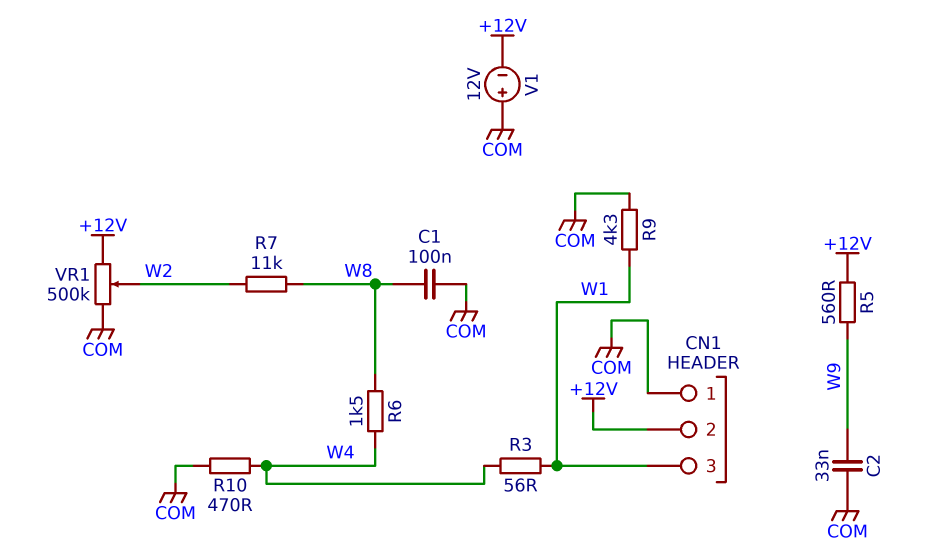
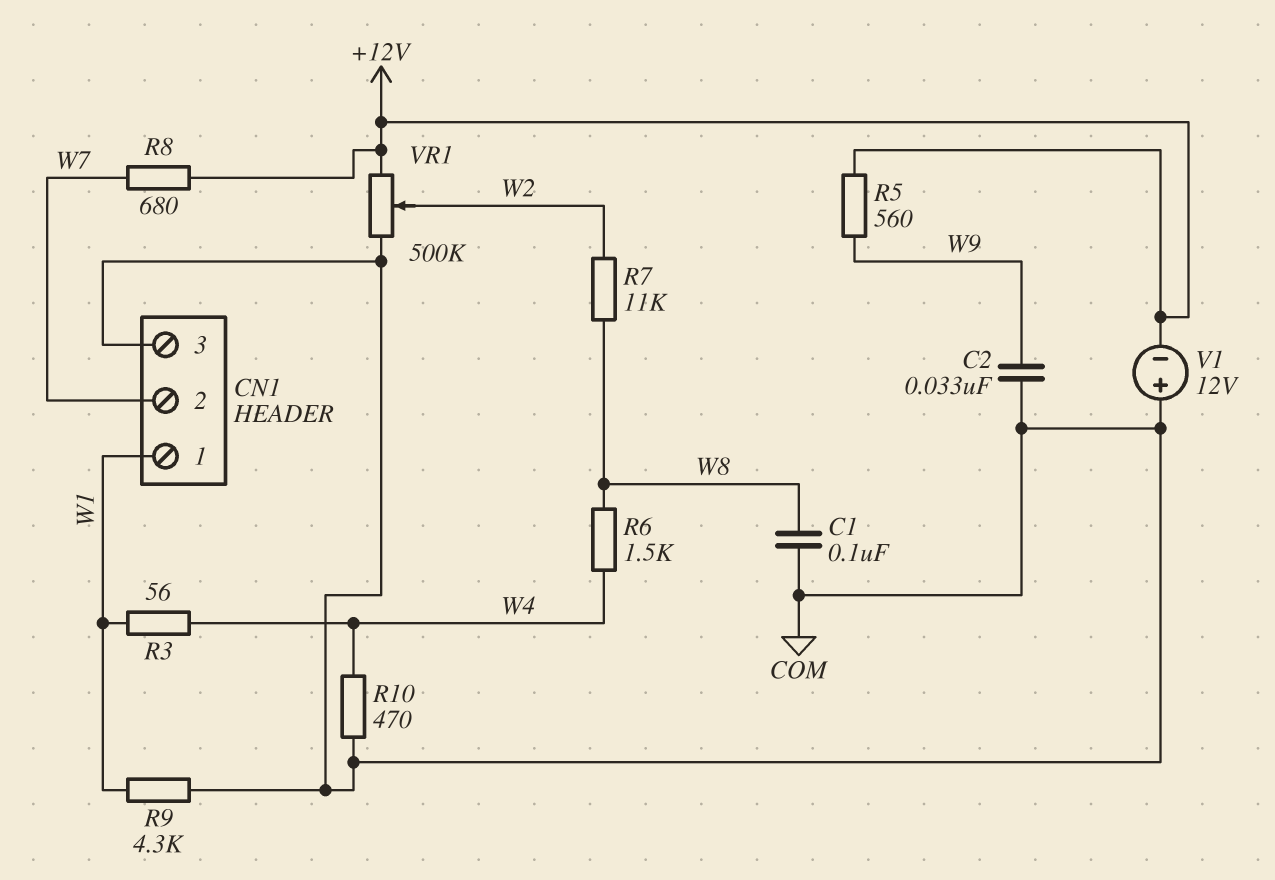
CN1 pin 1: COM -> W1
CN1 pin 2: +12V -> W7
CN1 pin 3: W1 -> COM
R8: none -> 680 (+12V, W7)

